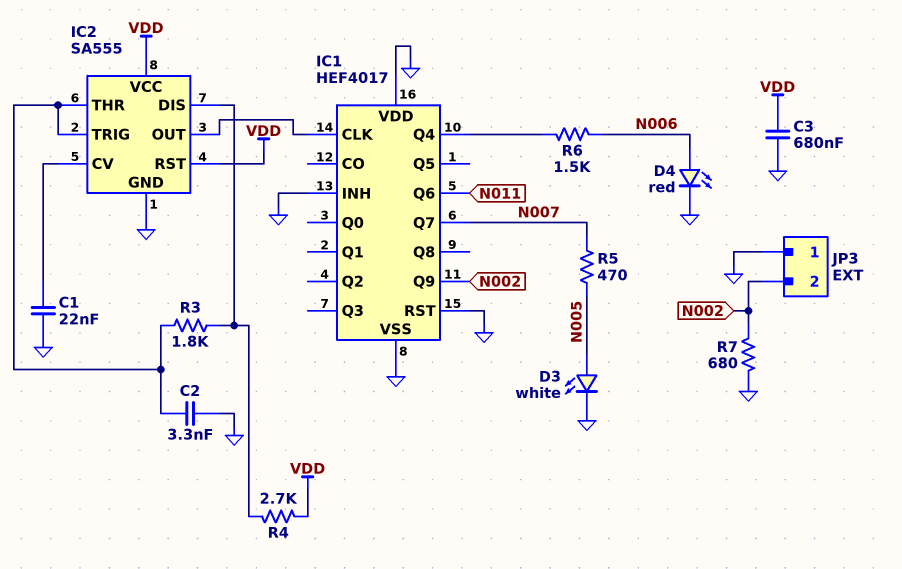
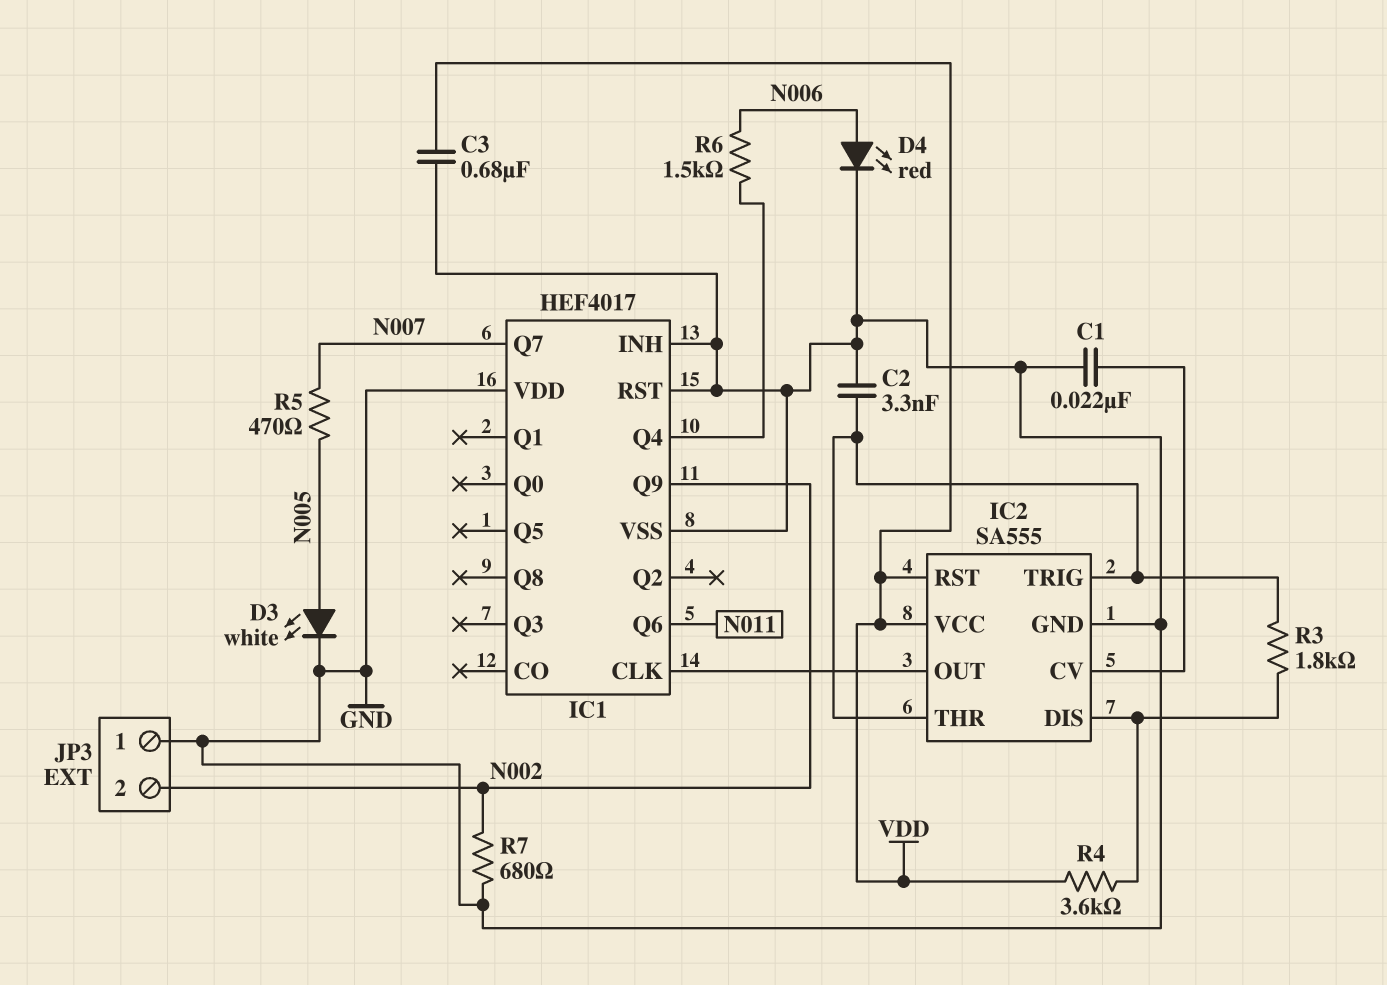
R4: 2.7k (IC2/DIS, VDD) -> 3.6k (IC2/DIS, VDD)

